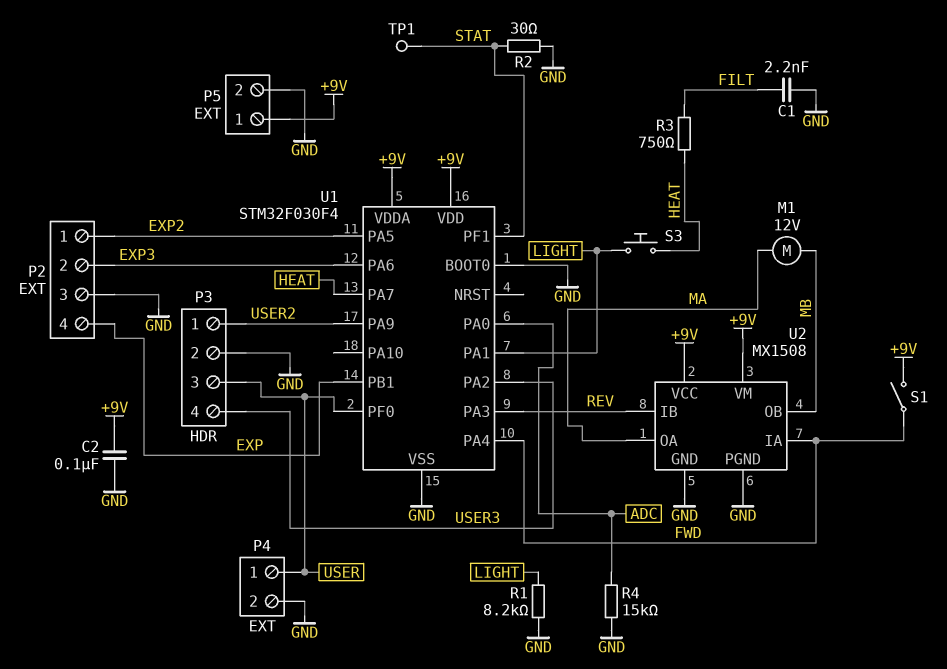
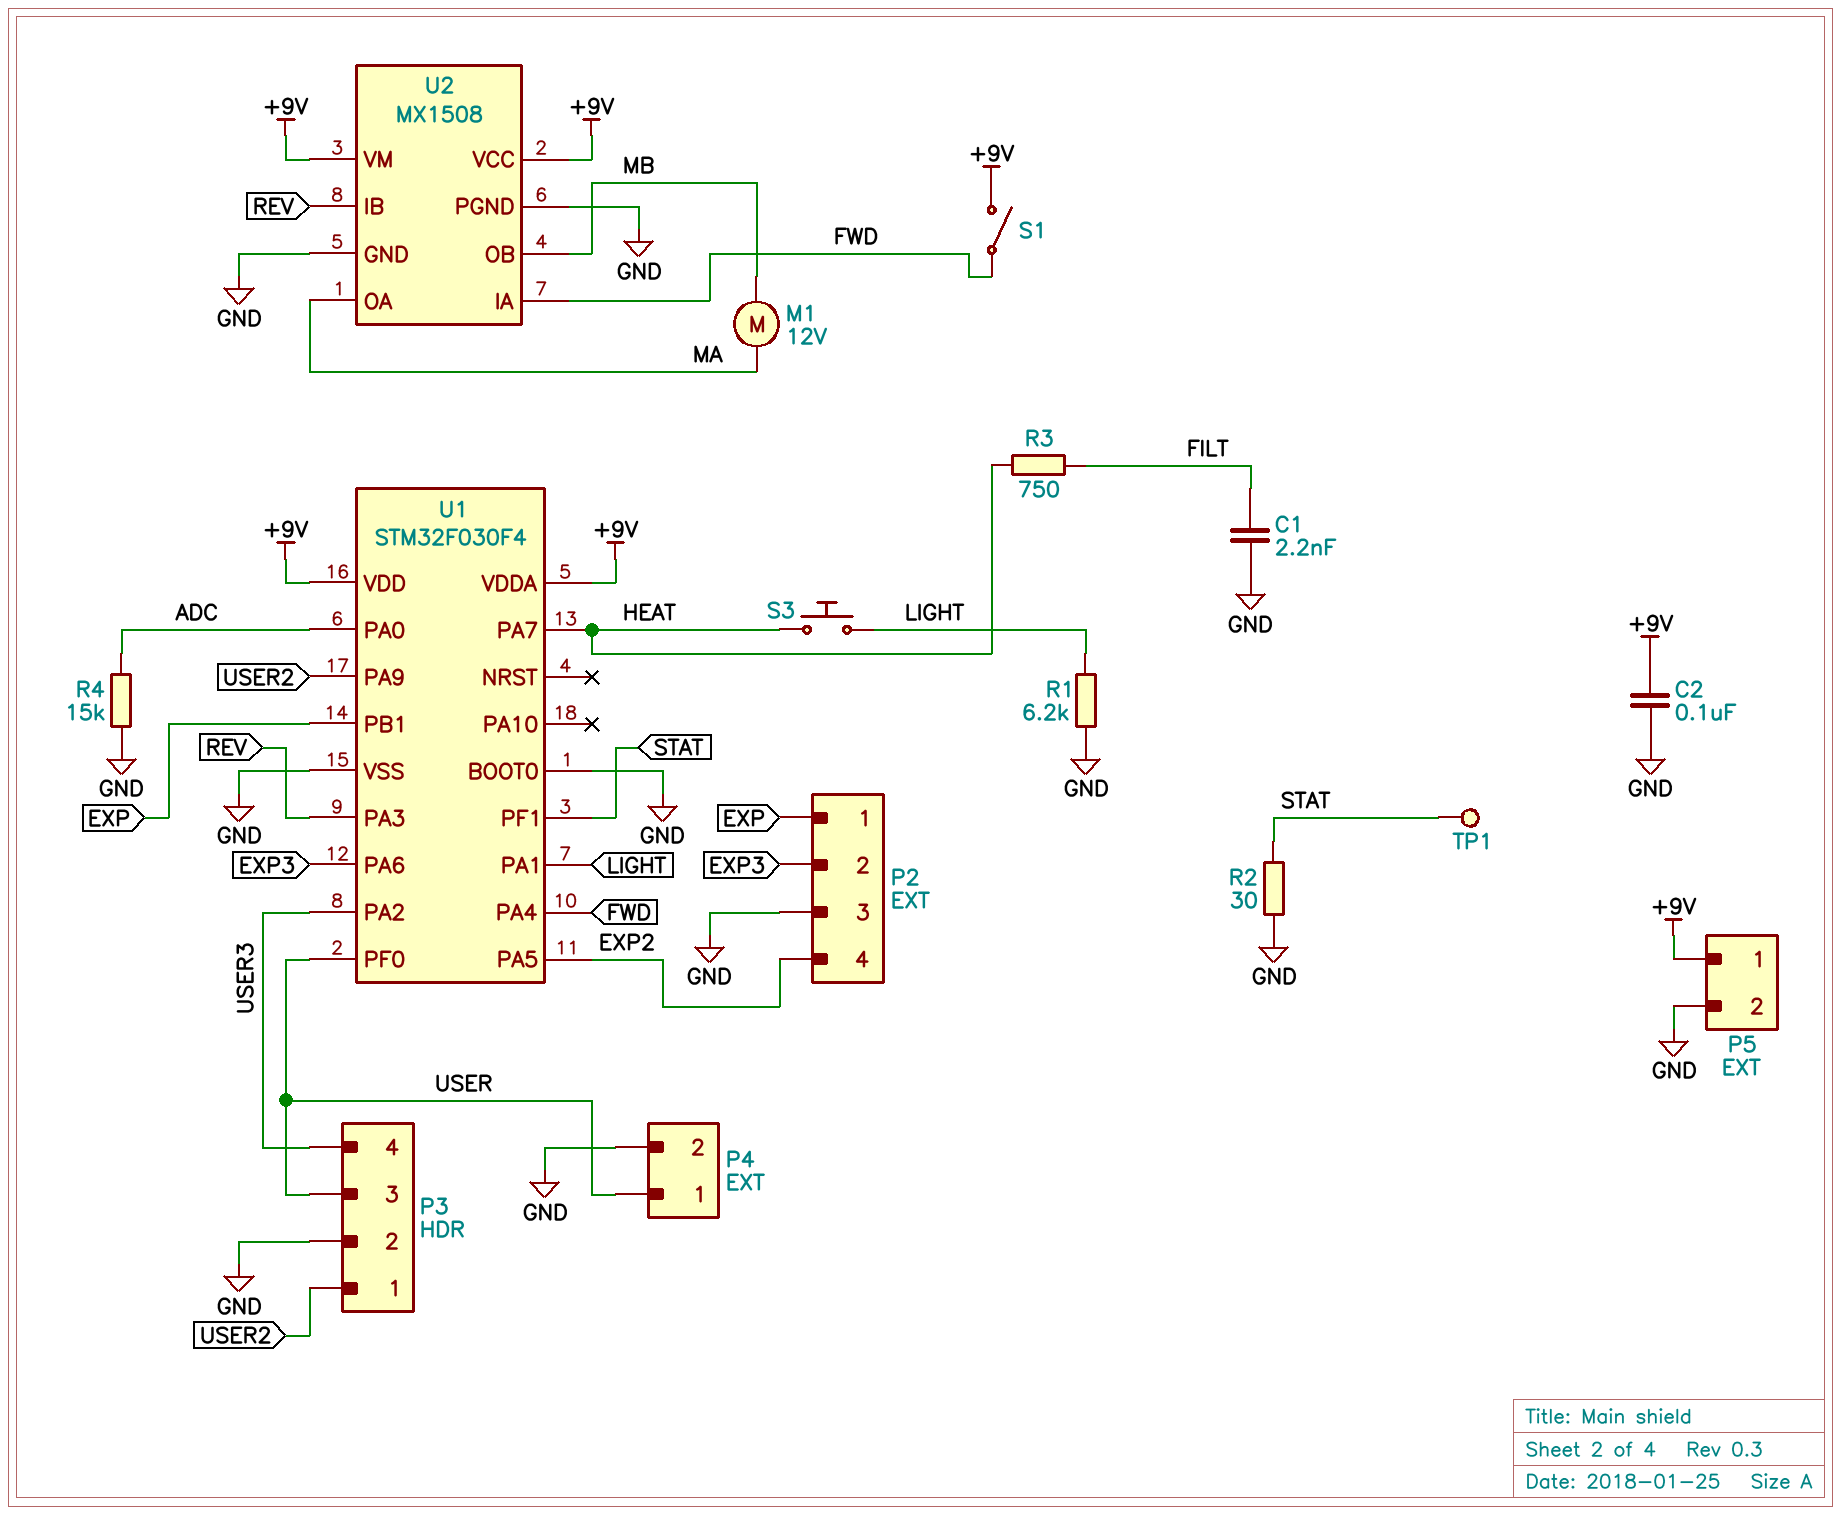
P2 pin 1: EXP2 -> EXP
P2 pin 4: EXP -> EXP2
R1: 8.2k (GND, LIGHT) -> 6.2k (GND, LIGHT)

